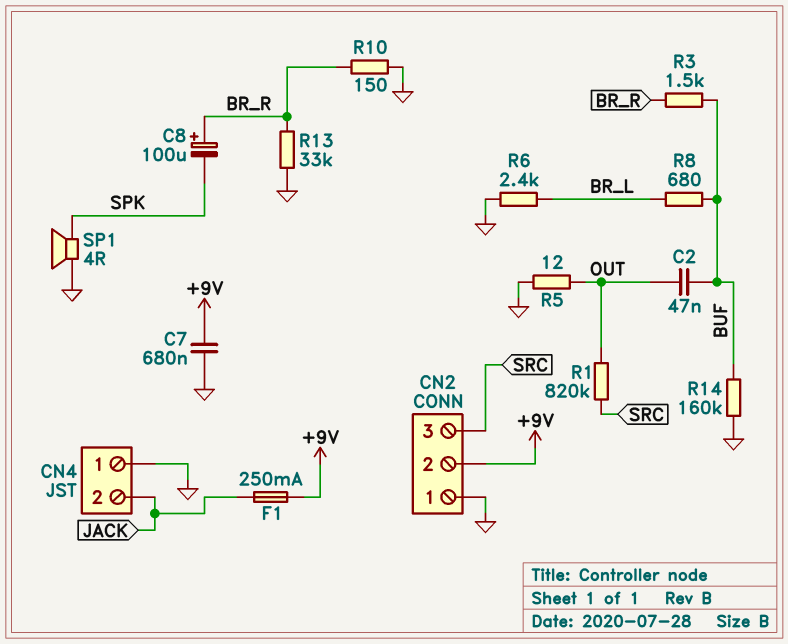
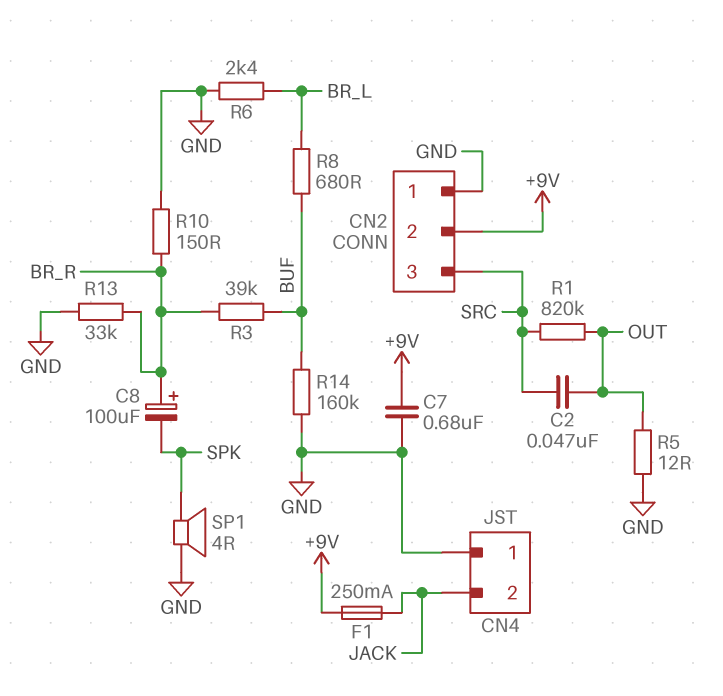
C2: 47nF (BUF, OUT) -> 47nF (OUT, SRC)
R3: 1.5k (BR_R, BUF) -> 39k (BR_R, BUF)

